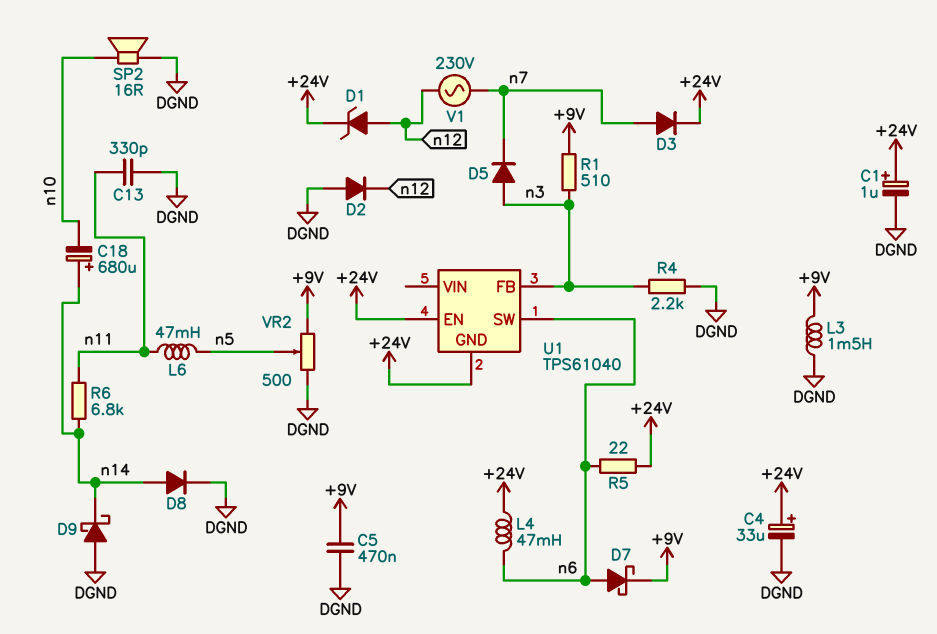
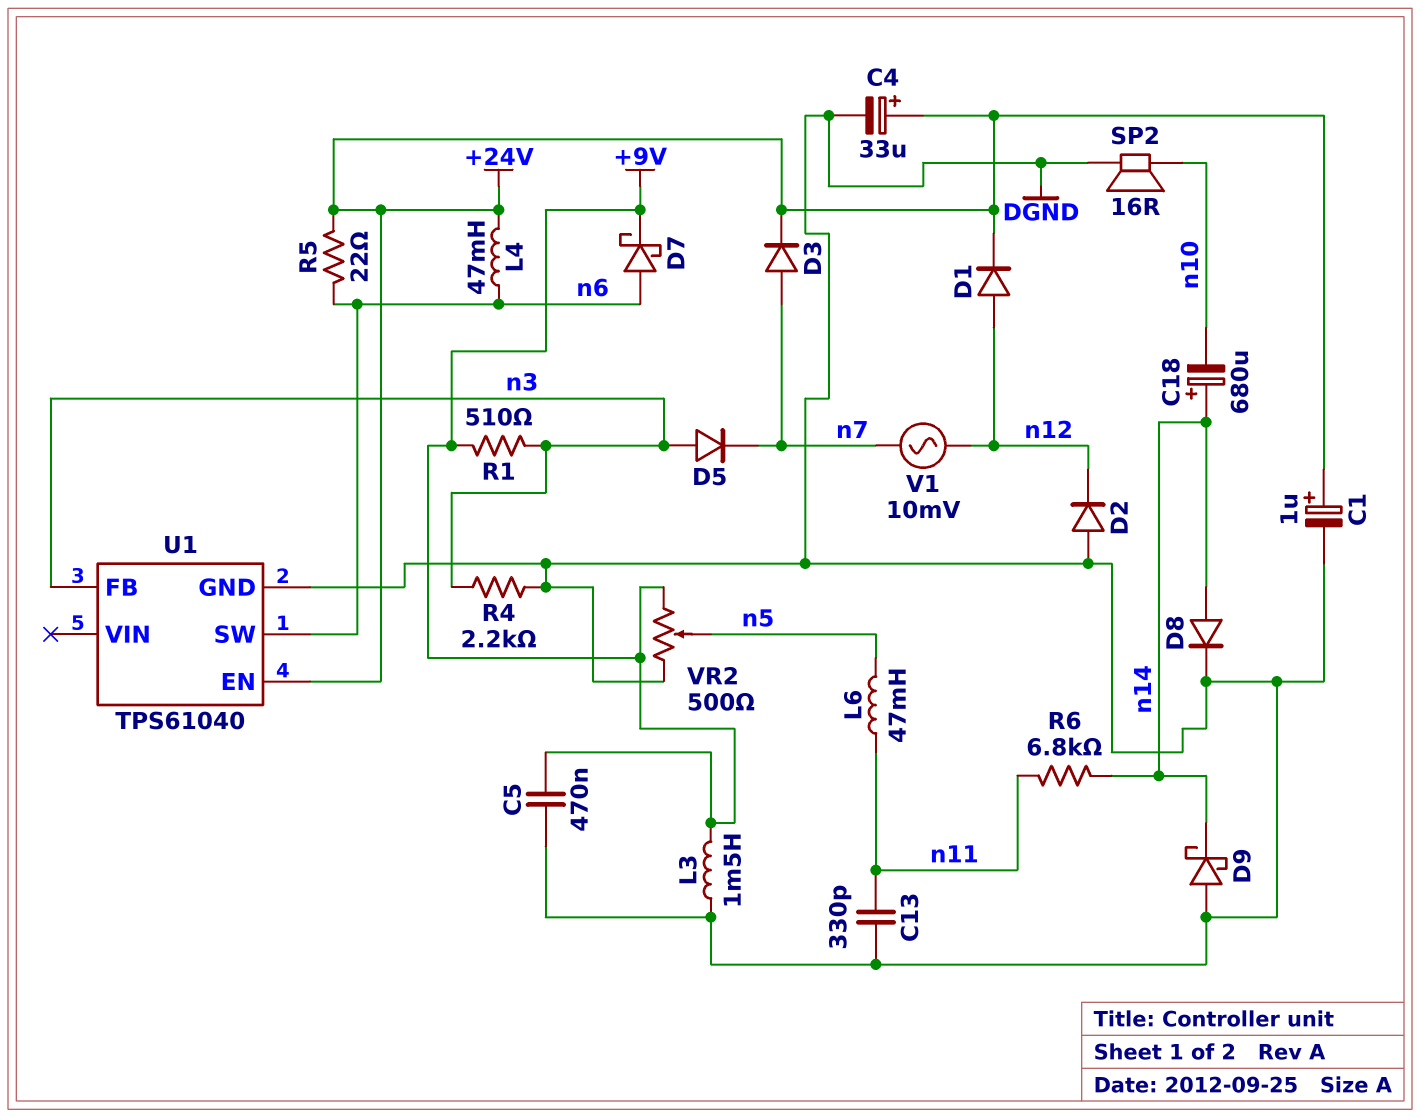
D1: zener (A n12, K +24V) -> diode (A n12, K +24V)
U1 pin GND: +24V -> DGND
V1: AC 230V (n7, n12) -> AC 10mV (n7, n12)

